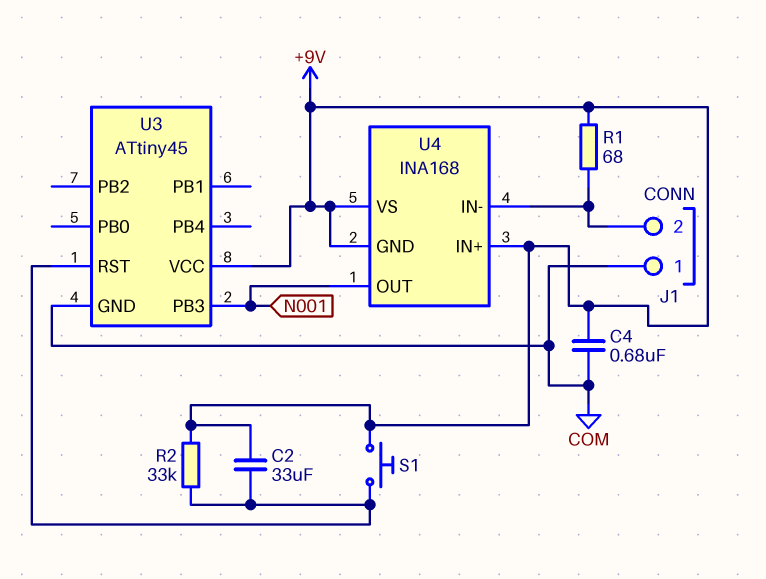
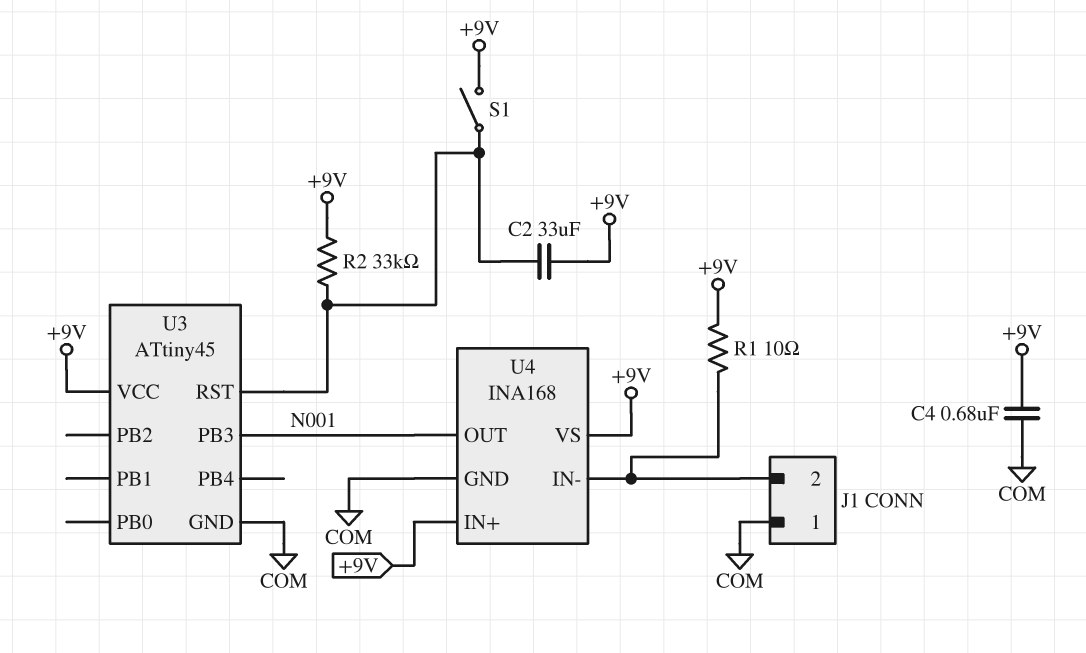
R1: 68 (+9V, J1/2) -> 10 (+9V, J1/2)
S1: button (+9V, U3/RST) -> switch (+9V, U3/RST)
U4 pin GND: +9V -> COM

